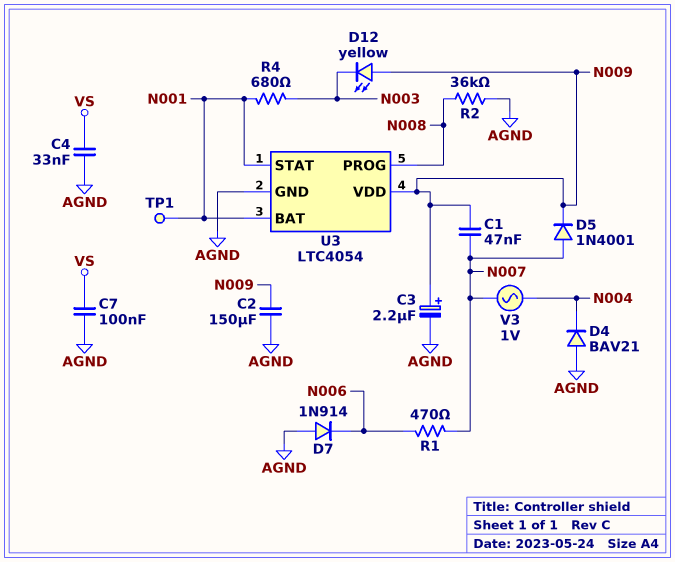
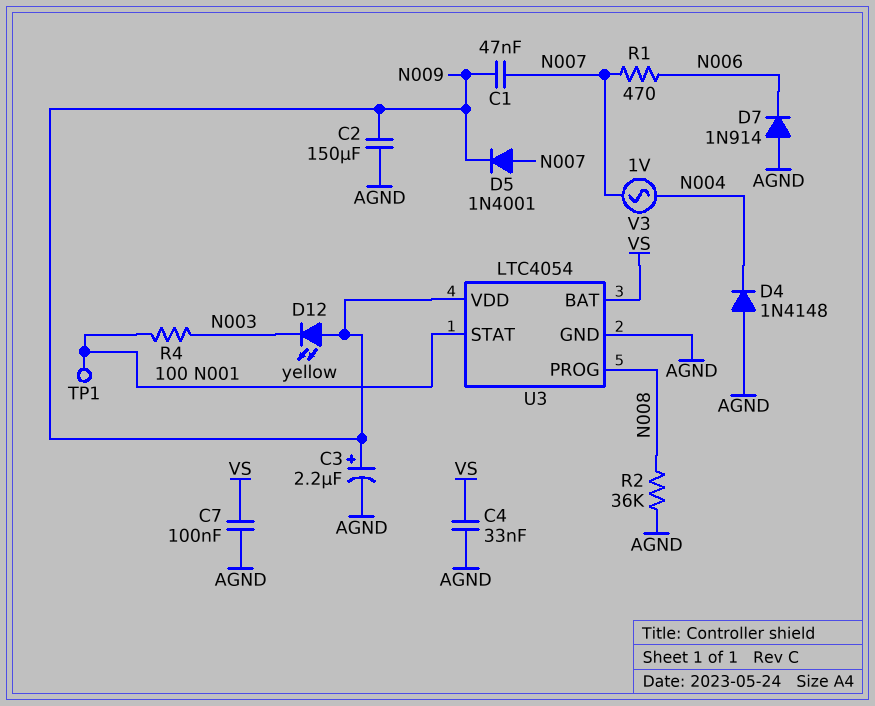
D4: diode BAV21 (A AGND, K N004) -> diode 1N4148 (A AGND, K N004)
R4: 680 (N001, N003) -> 100 (N001, N003)
U3 pin BAT: N001 -> VS

